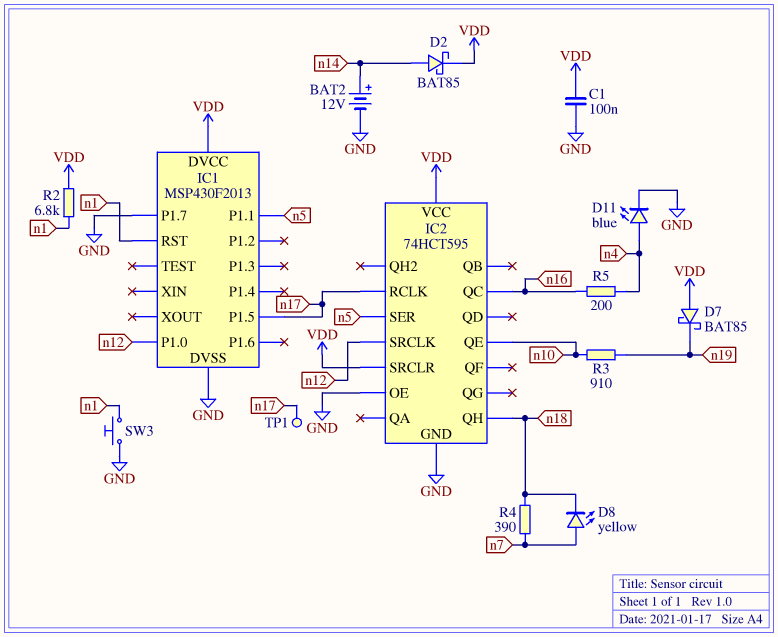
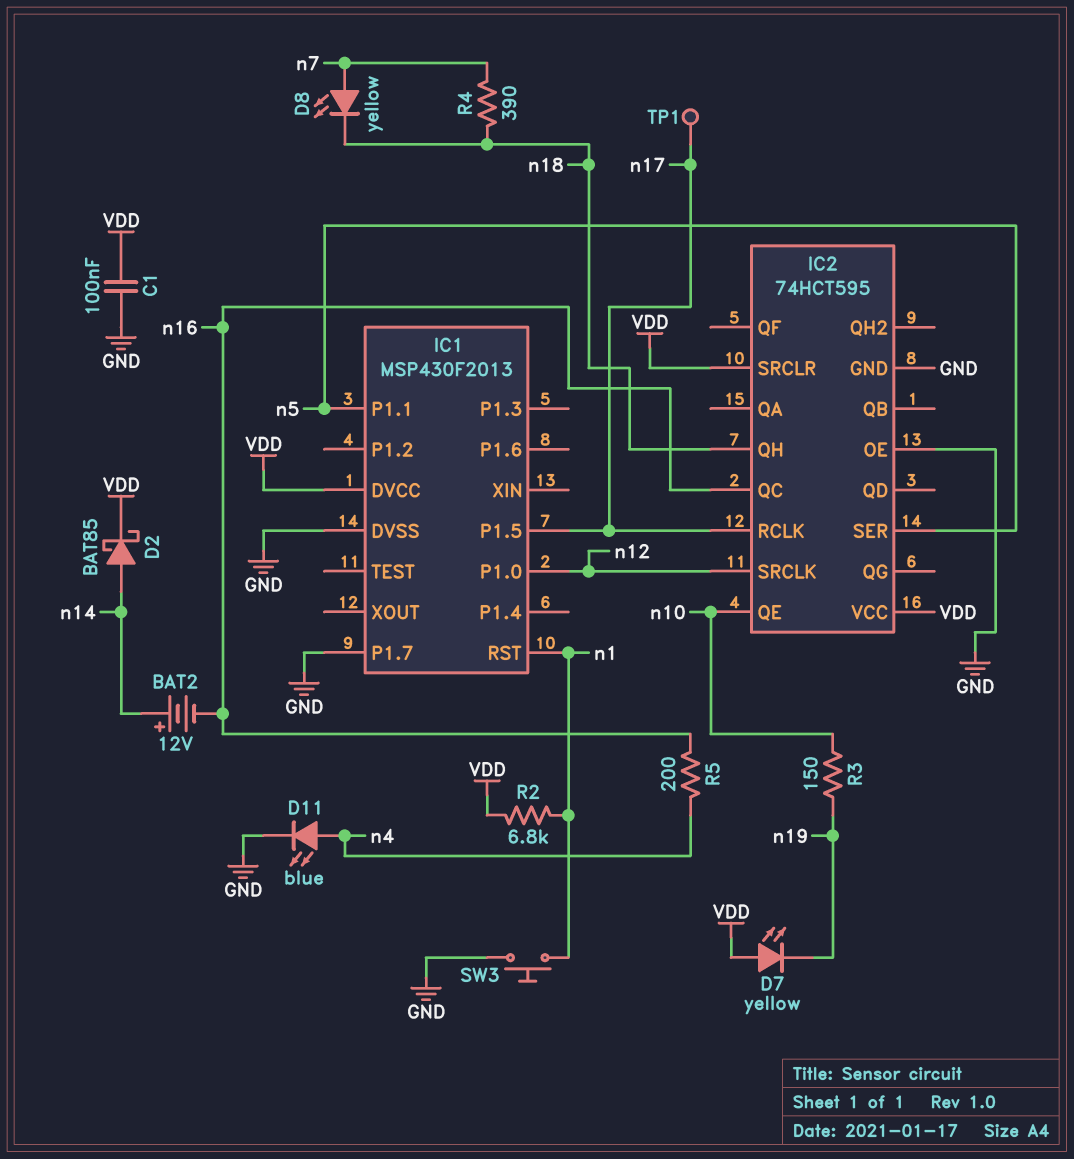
BAT2: 12V (plus n14, minus GND) -> 12V (plus n14, minus n16)
D7: schottky BAT85 (A VDD, K n19) -> LED yellow (A VDD, K n19)
R3: 910 (n10, n19) -> 150 (n10, n19)

